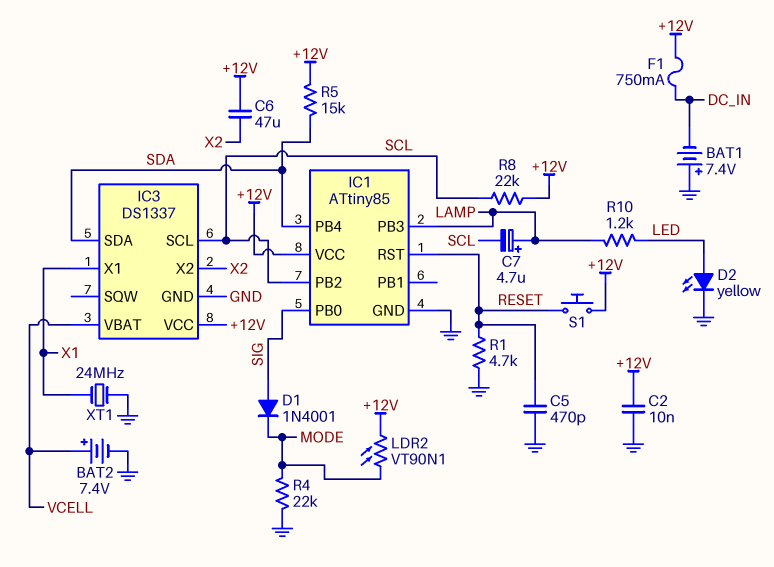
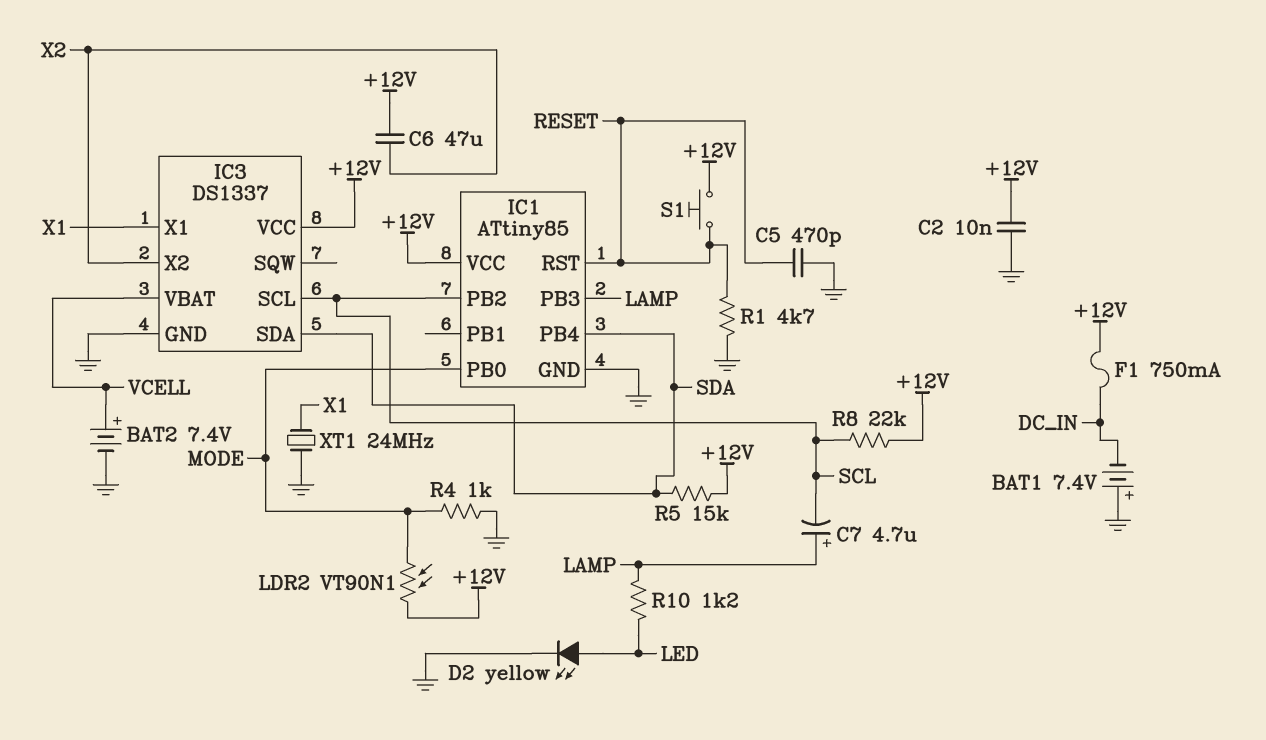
D1: diode 1N4001 (A SIG, K MODE) -> none
IC1 pin PB0: SIG -> MODE
R4: 22k (GND, MODE) -> 1k (GND, MODE)

